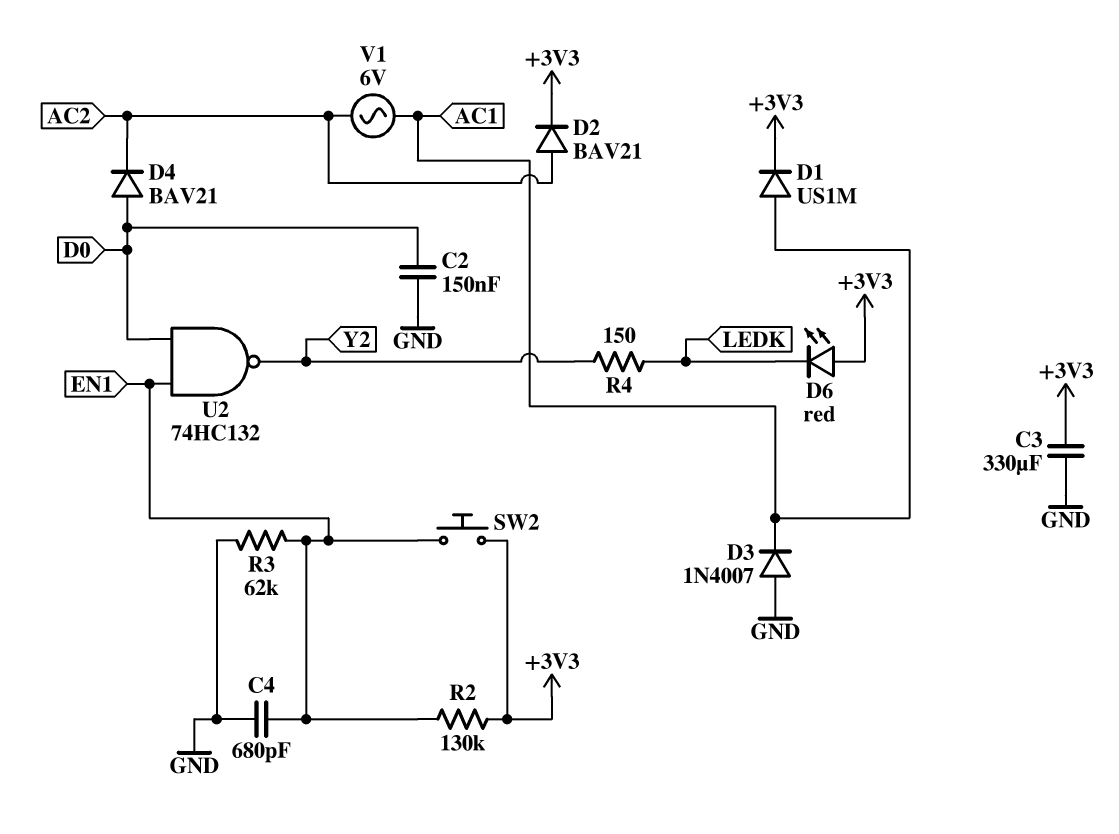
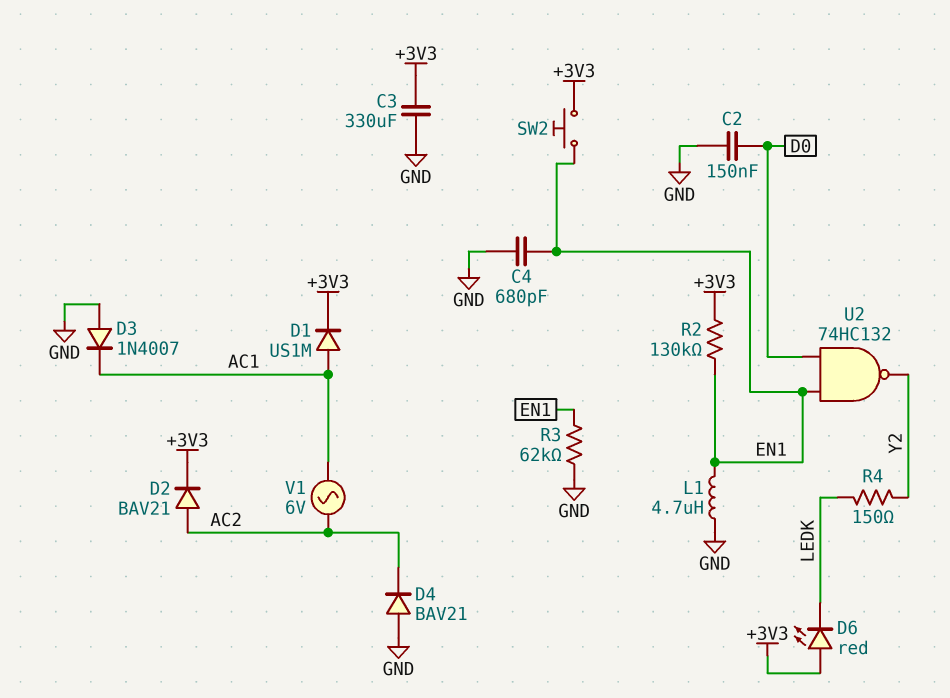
D4: diode BAV21 (A D0, K AC2) -> diode BAV21 (A GND, K AC2)
L1: none -> 4.7uH (EN1, GND)

